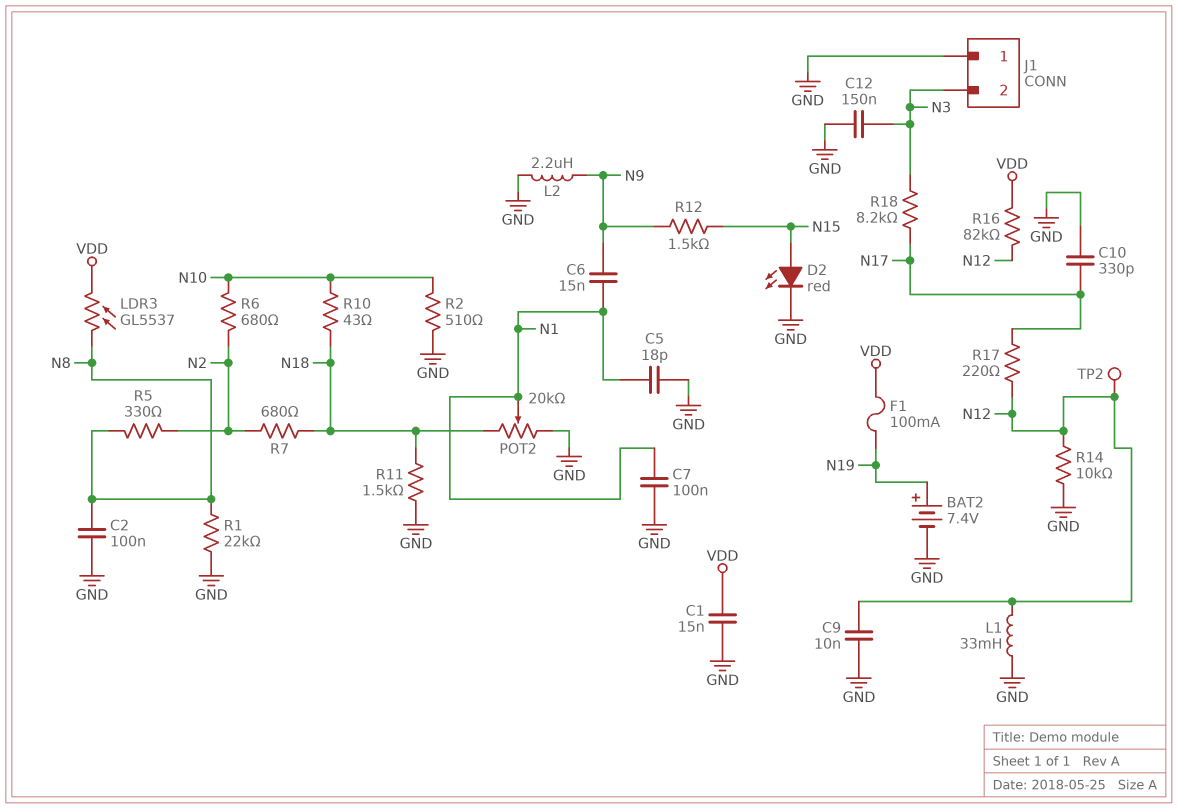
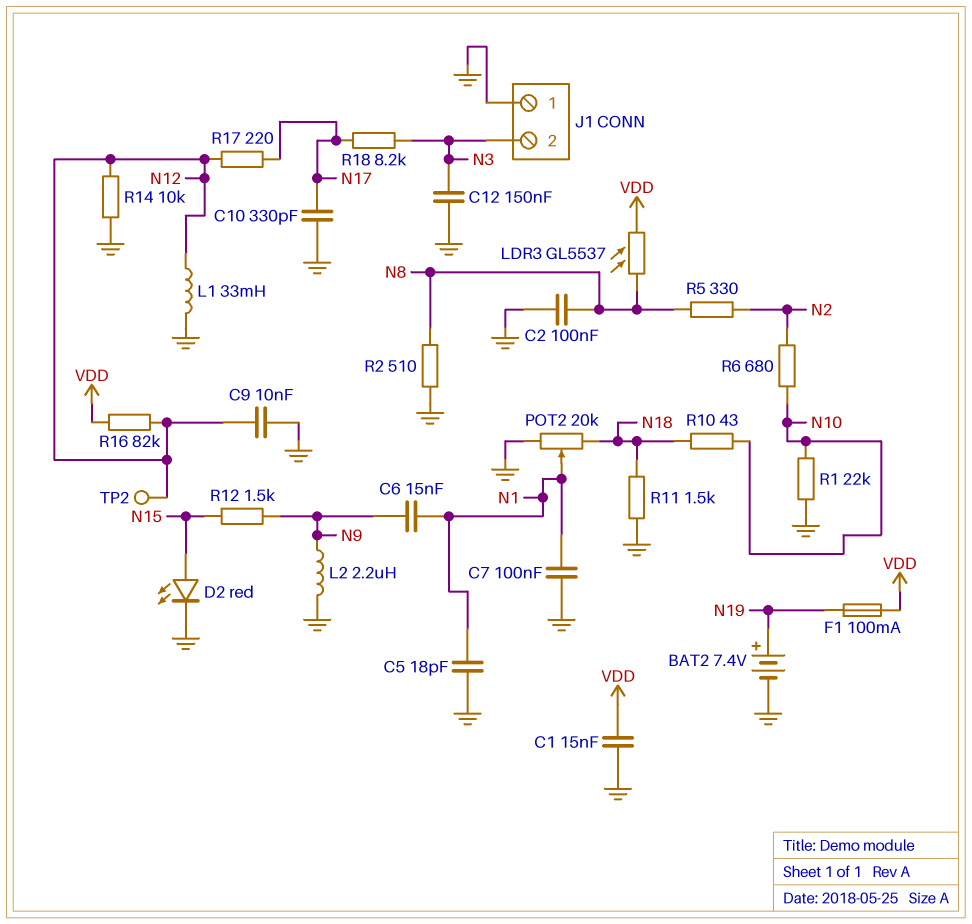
R1: 22k (GND, N8) -> 22k (GND, N10)
R2: 510 (GND, N10) -> 510 (GND, N8)
R7: 680 (N2, N18) -> none

